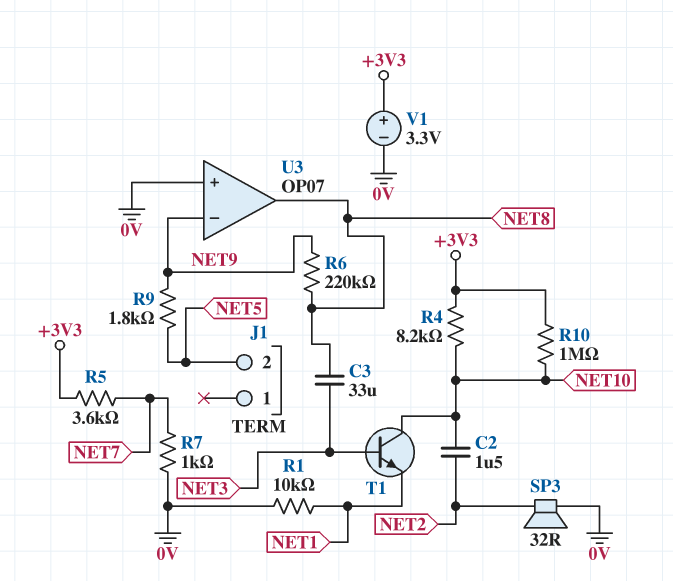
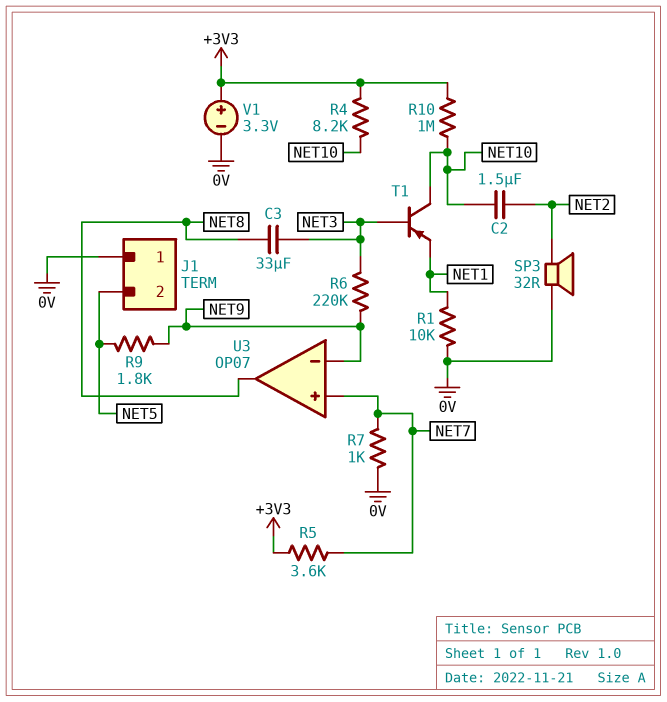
J1 pin 1: none -> 0V
R6: 220k (NET8, NET9) -> 220k (NET3, NET9)
T1: NPN (B NET3, C NET10, E NET1) -> PNP (B NET3, C NET10, E NET1)
U3 pin in+: 0V -> NET7

